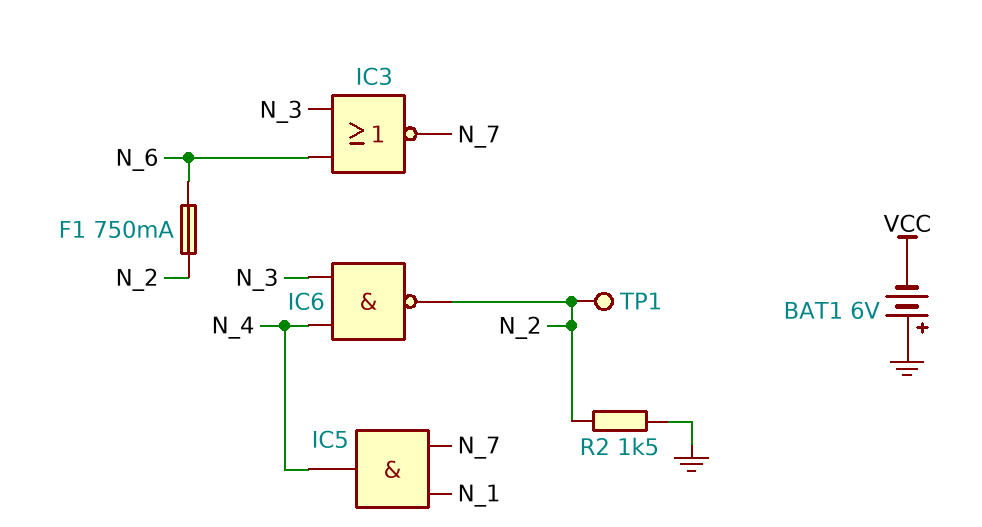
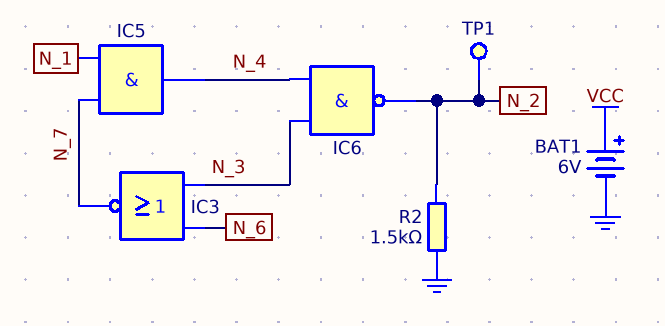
BAT1: 6V (plus GND, minus VCC) -> 6V (plus VCC, minus GND)
F1: 750mA (N_2, N_6) -> none

